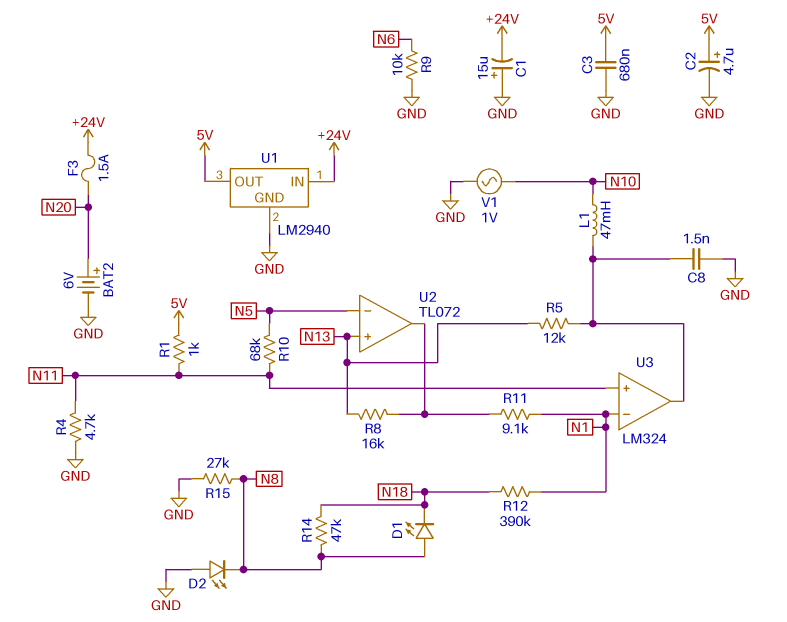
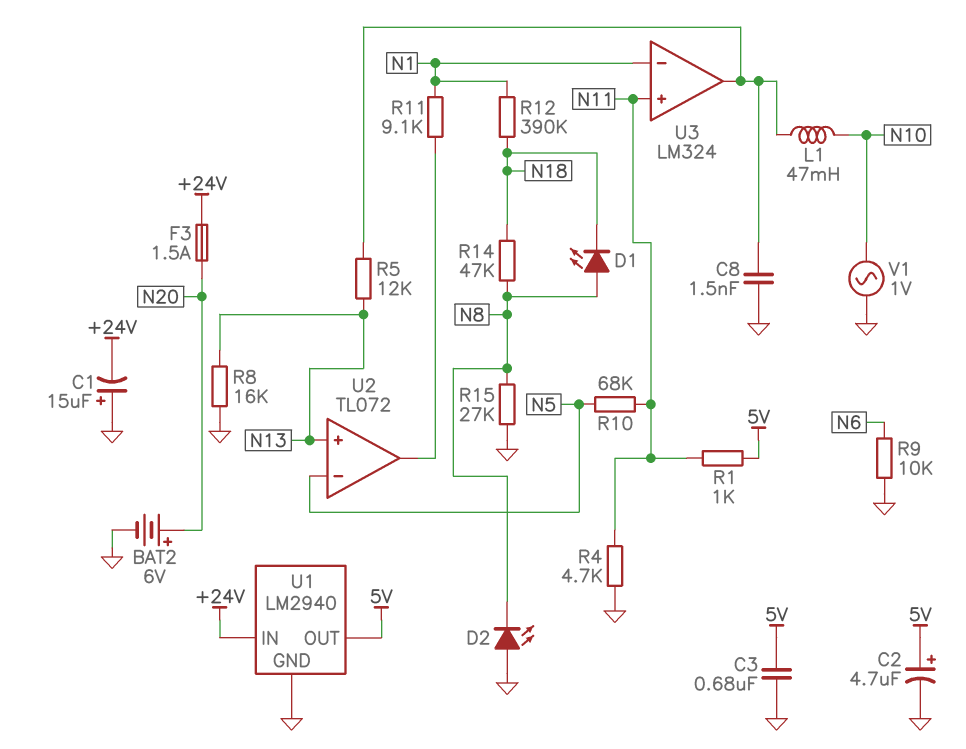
R8: 16k (N13, U2/out) -> 16k (GND, N13)

